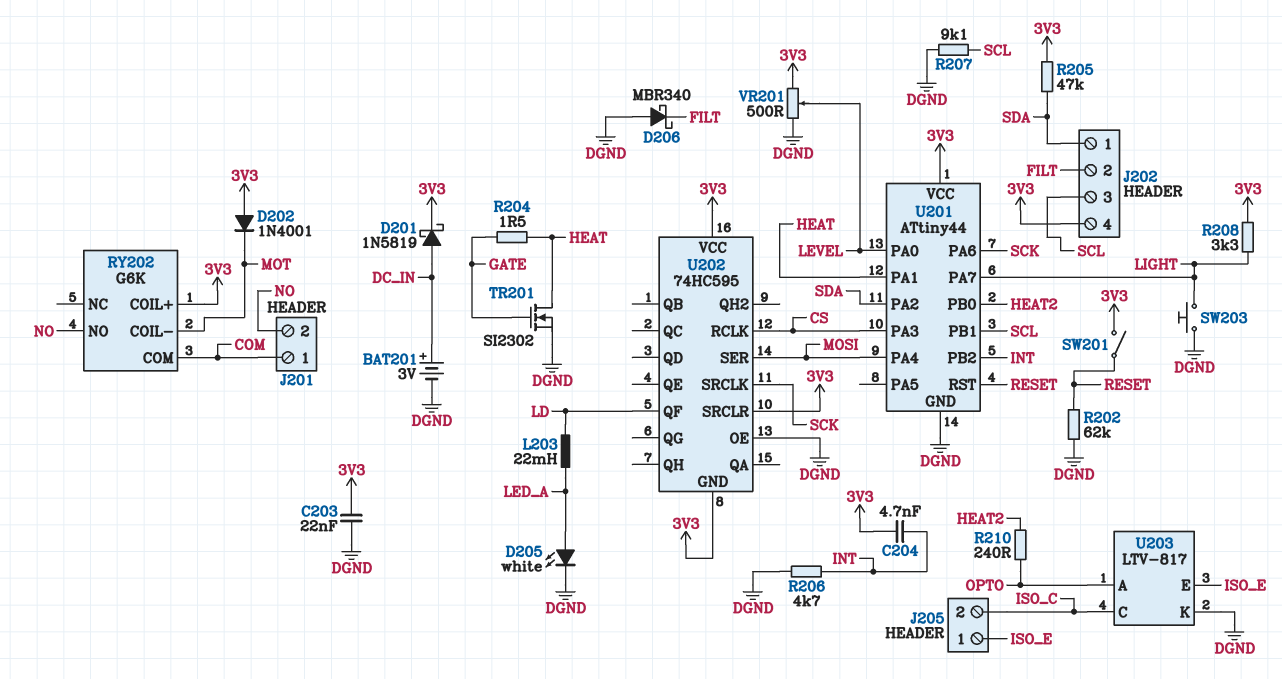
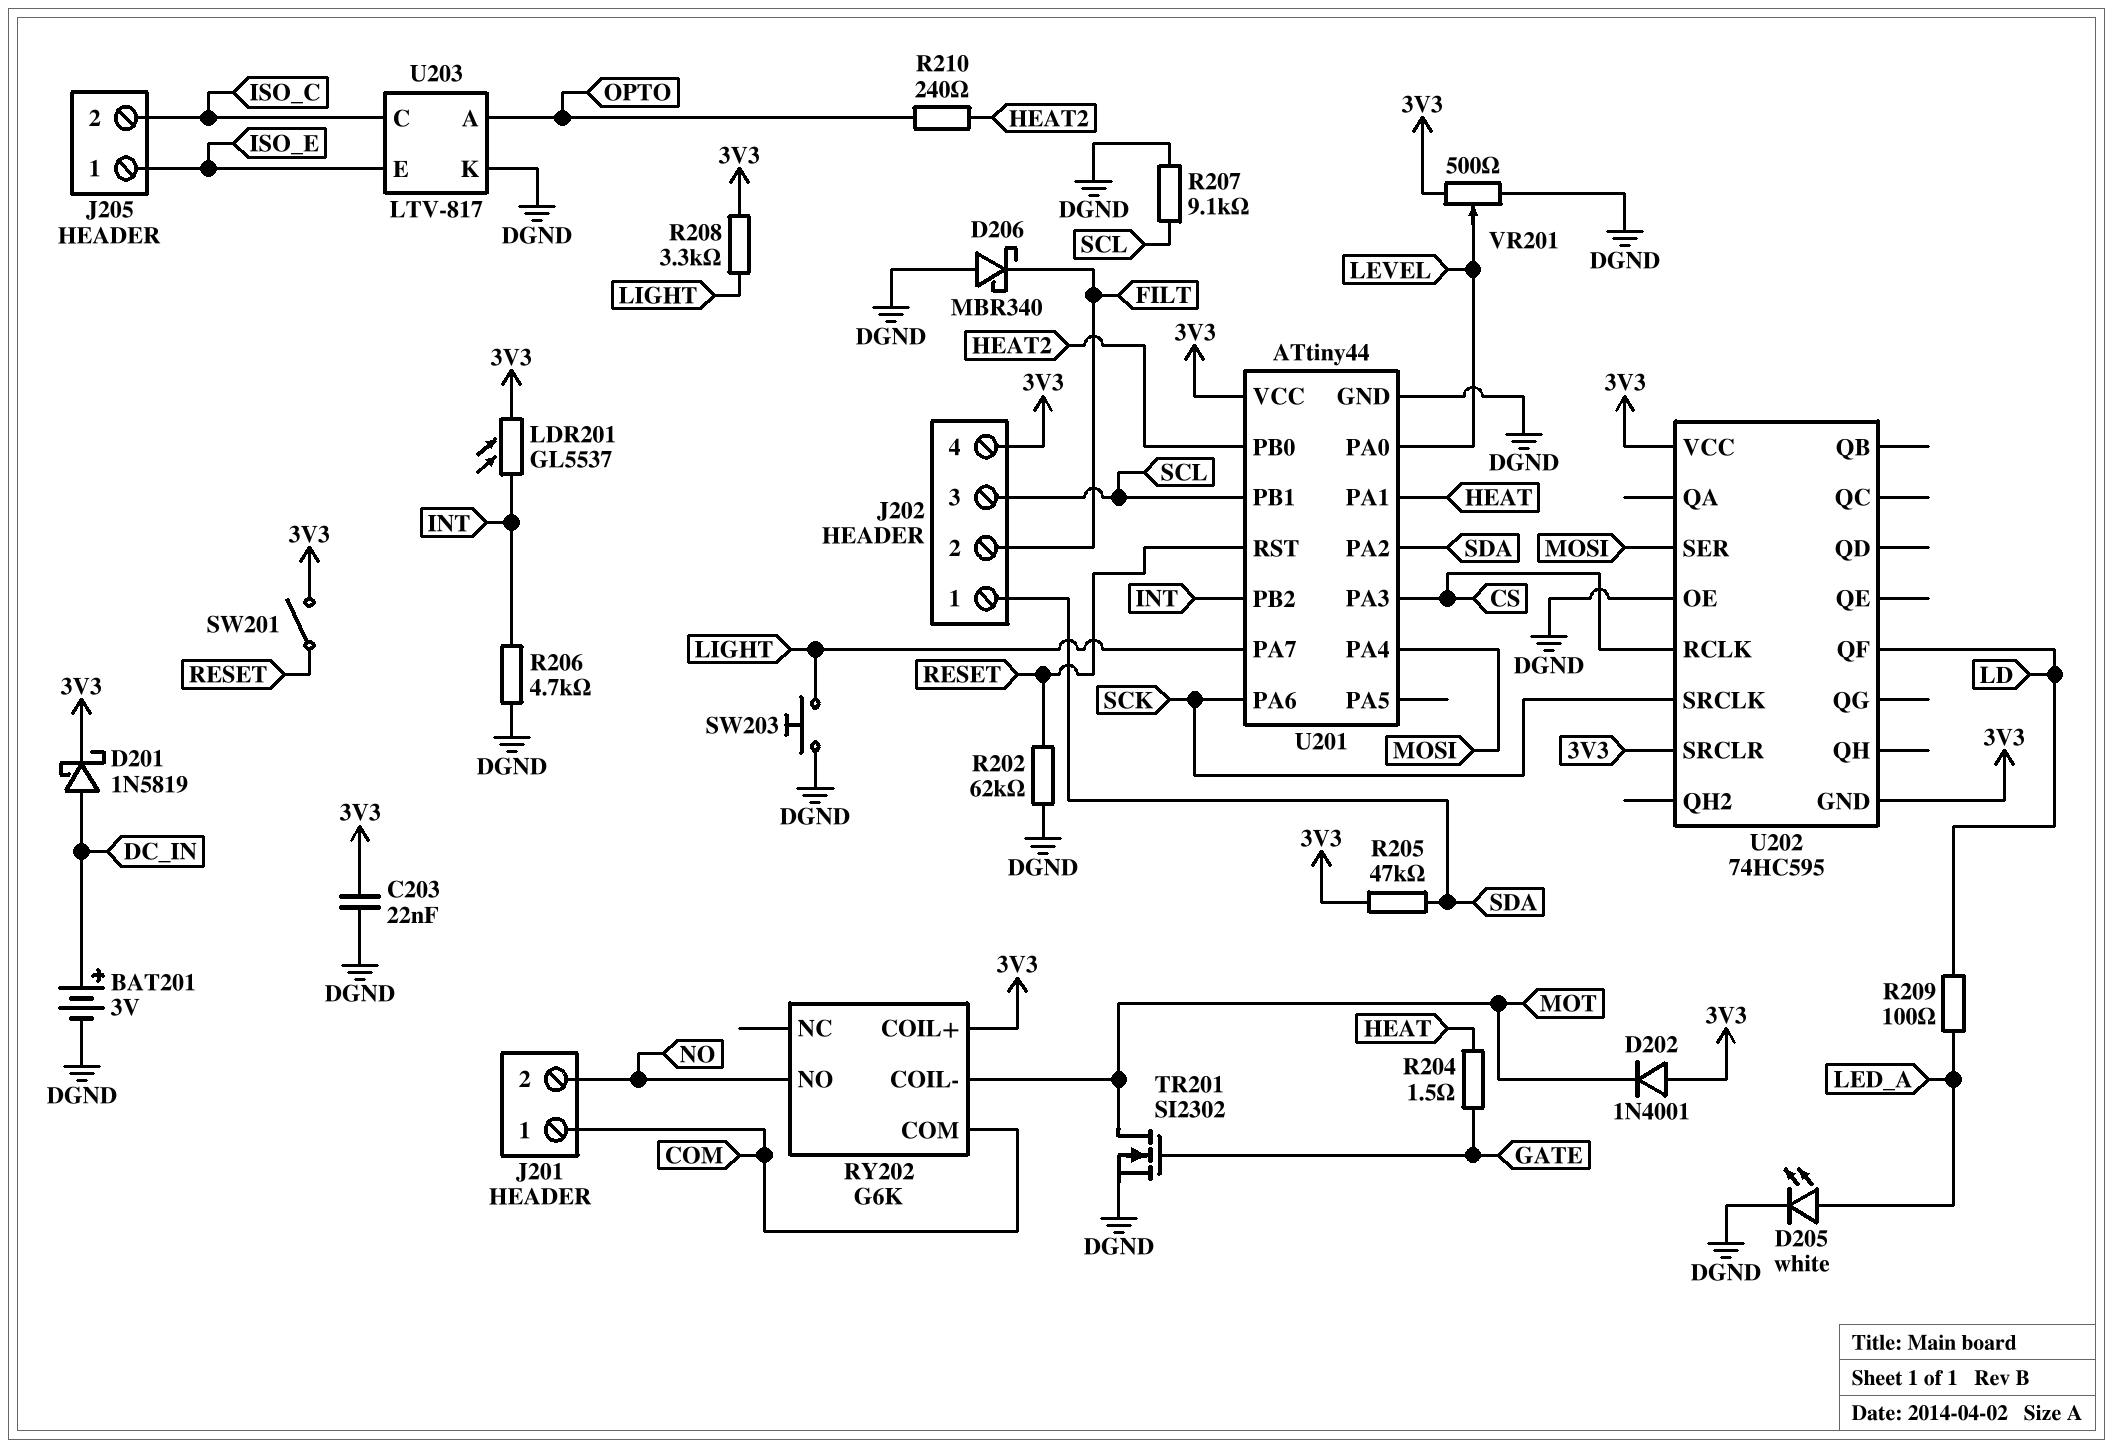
C204: 4.7nF (3V3, INT) -> none
L203: 22mH (LD, LED_A) -> none
LDR201: none -> GL5537 (3V3, INT)
R209: none -> 100 (LD, LED_A)
TR201: NMOS SI2302 (G GATE, D HEAT, S DGND) -> NMOS SI2302 (G GATE, D MOT, S DGND)

